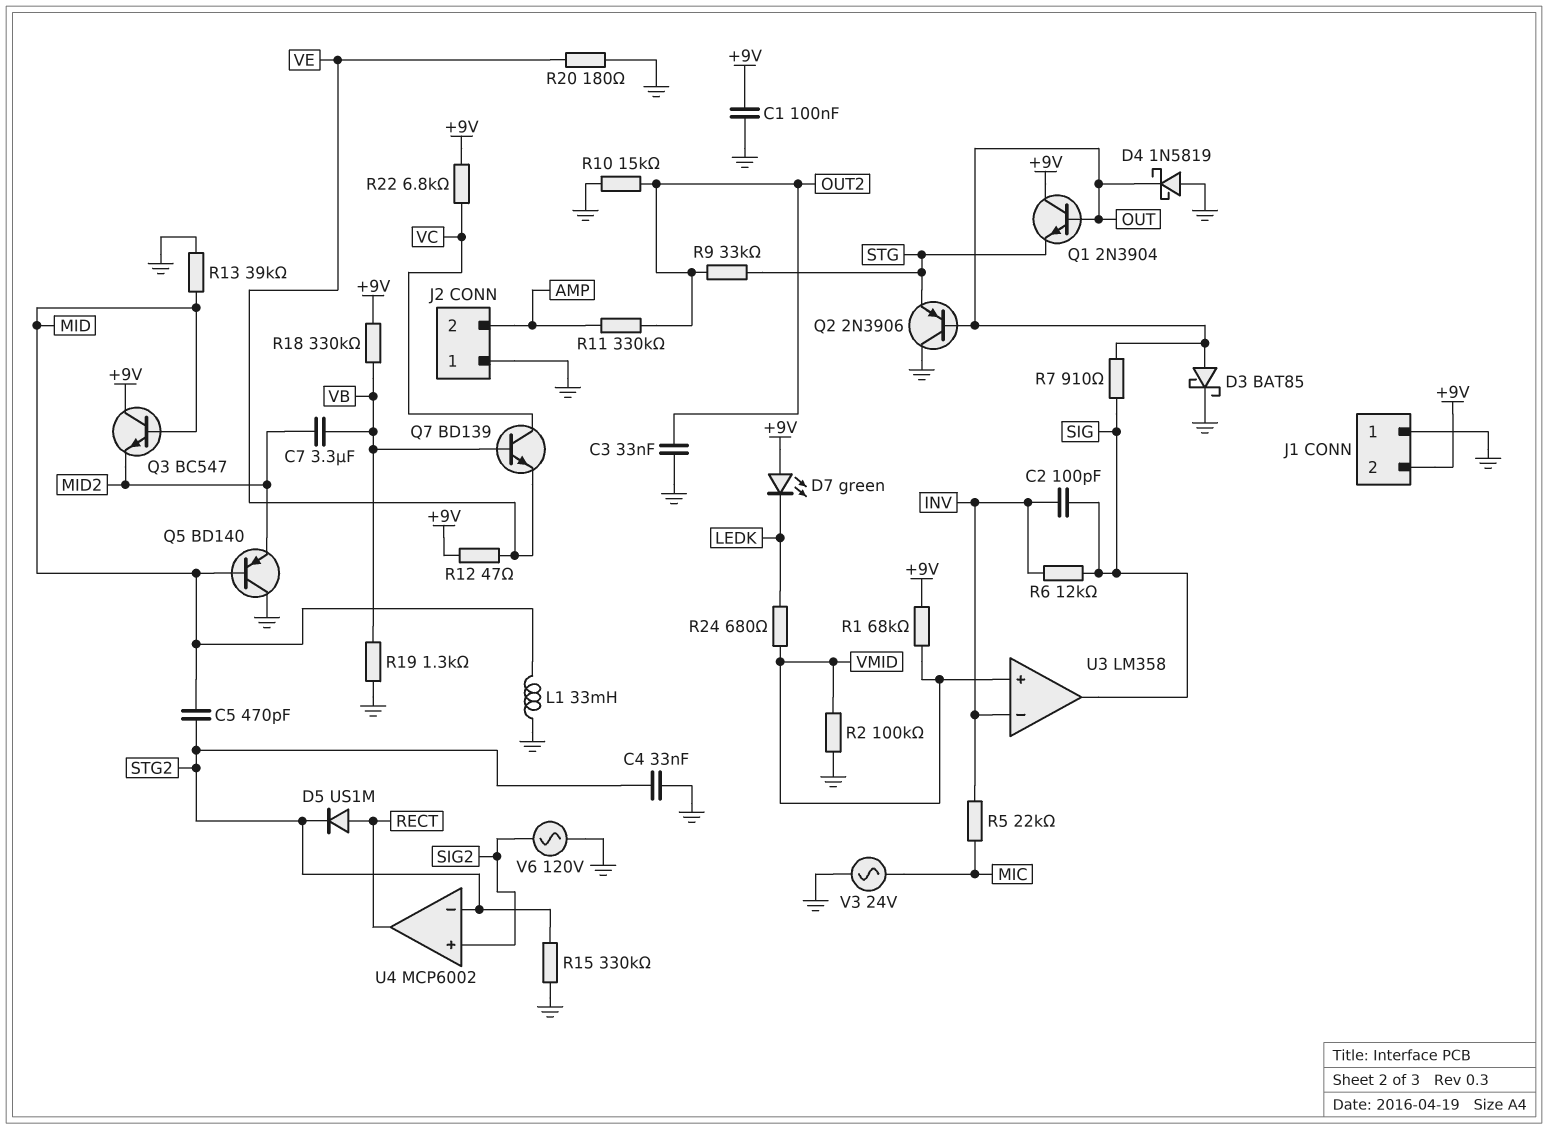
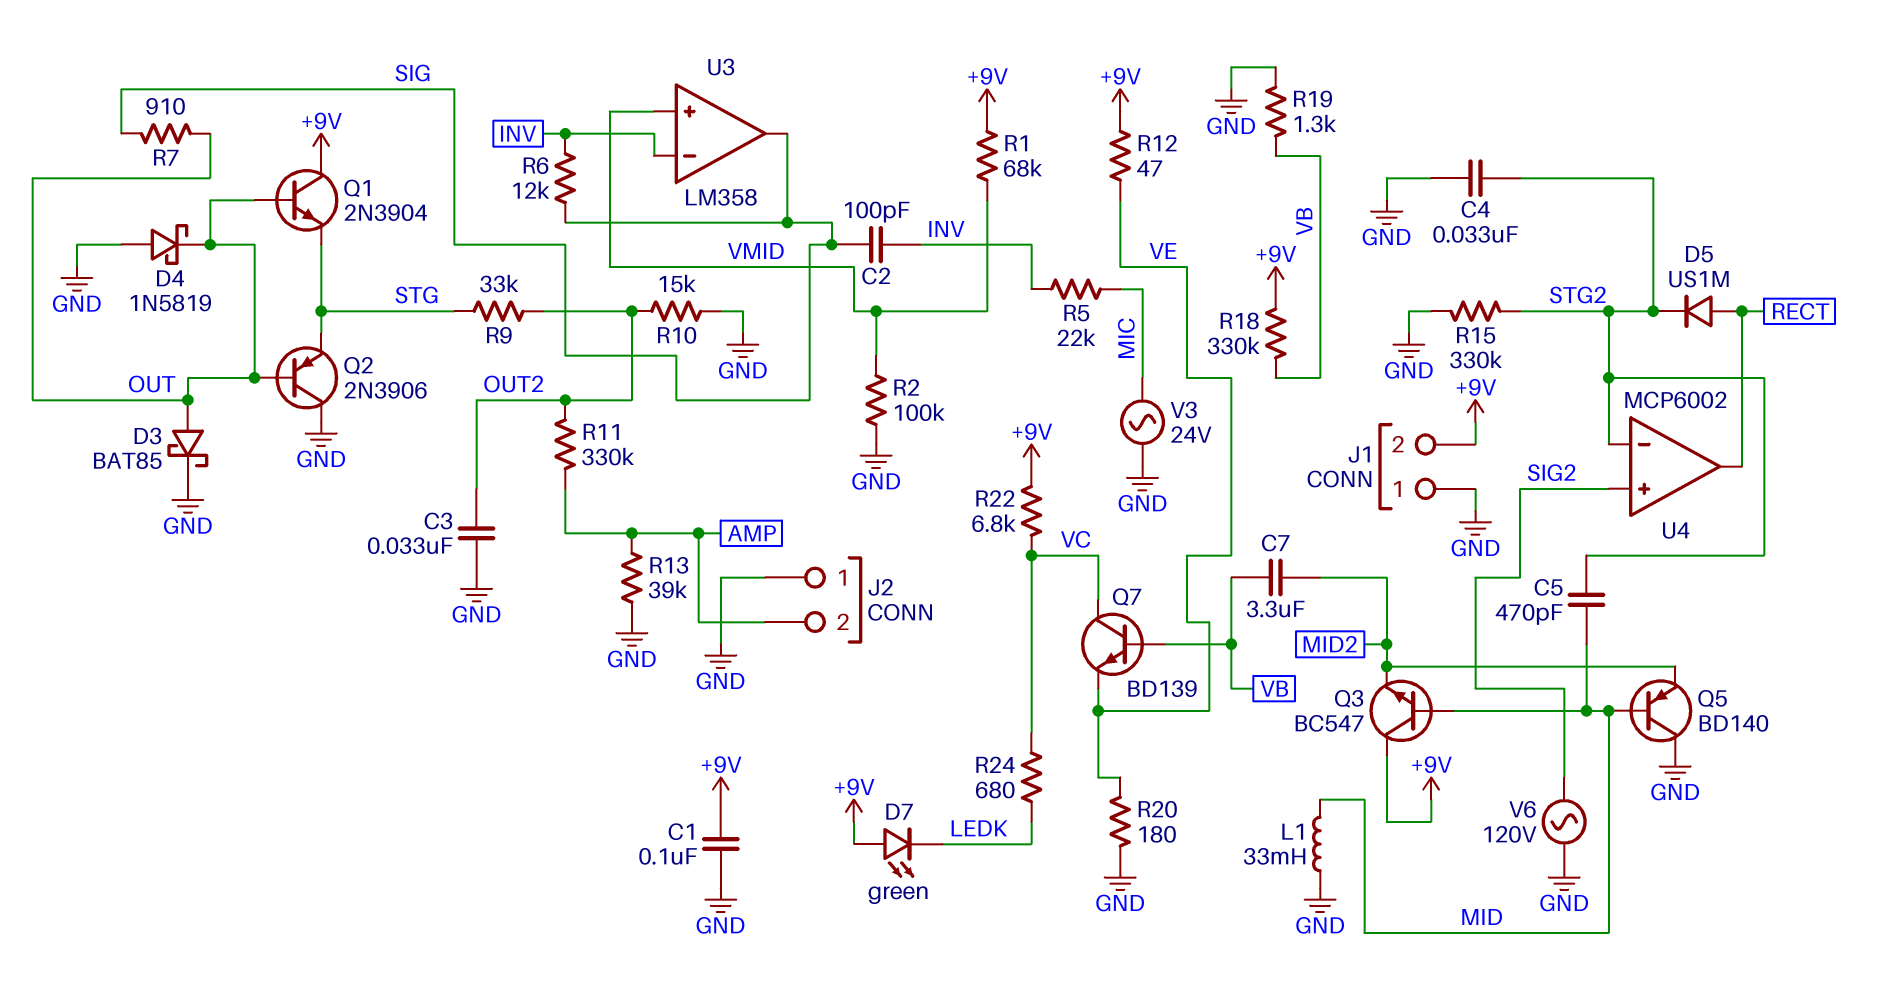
R13: 39k (GND, MID) -> 39k (AMP, GND)
R24: 680 (LEDK, VMID) -> 680 (LEDK, VC)

